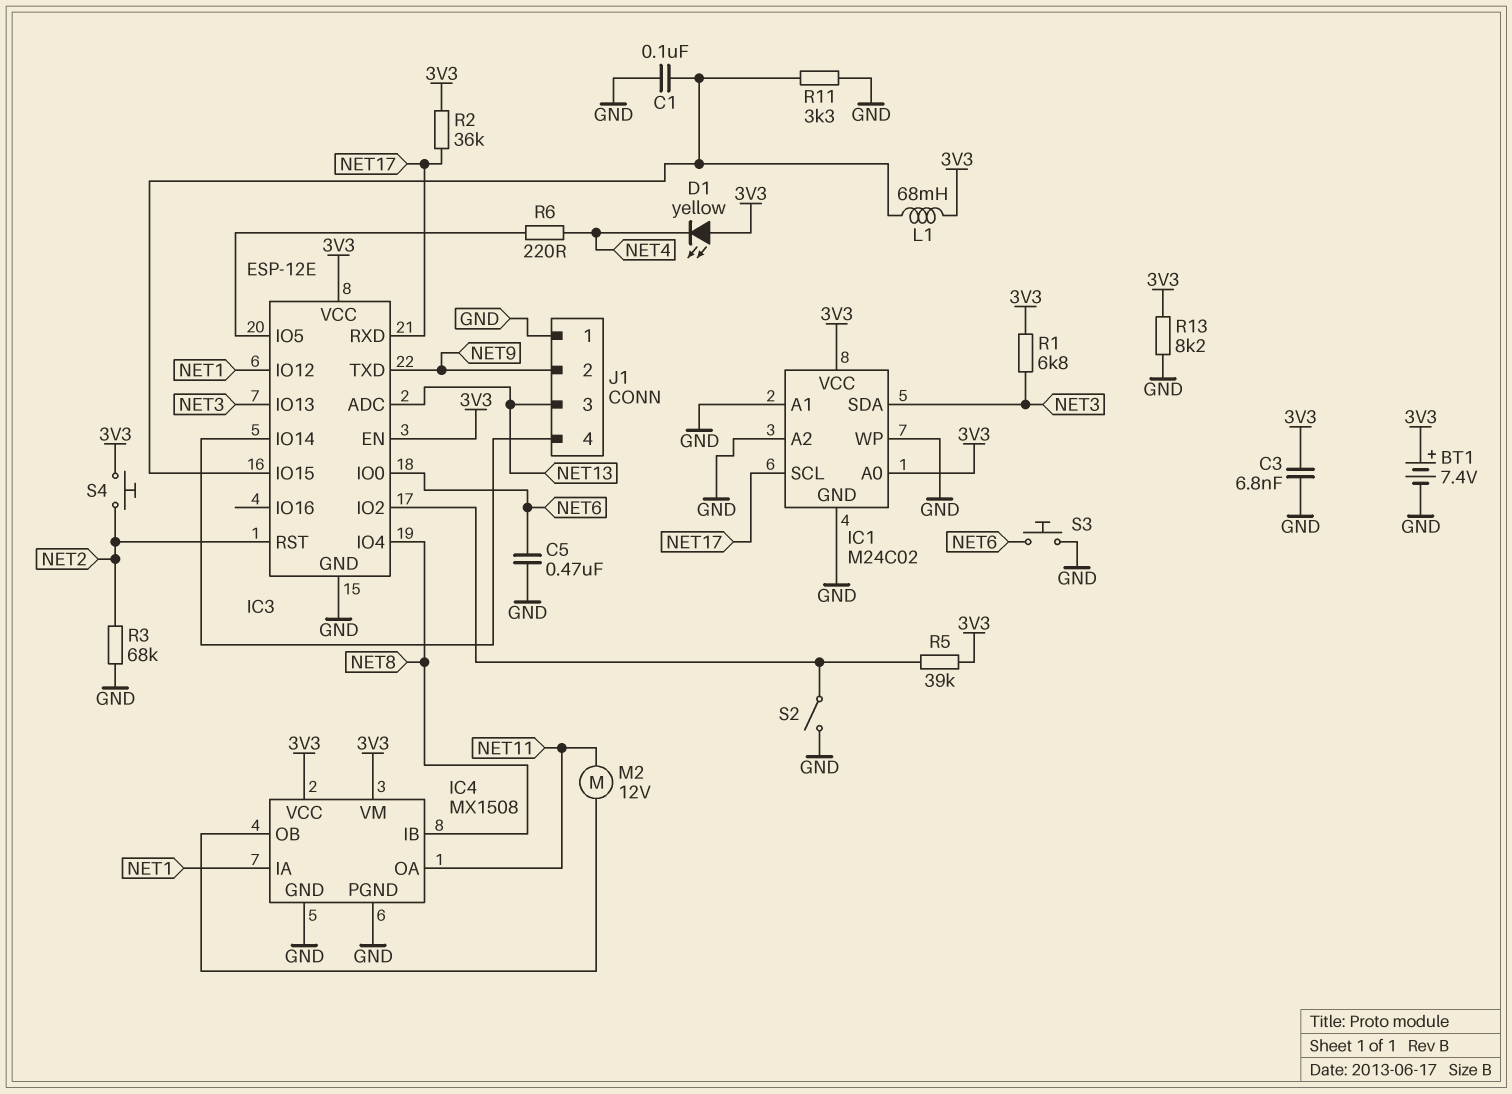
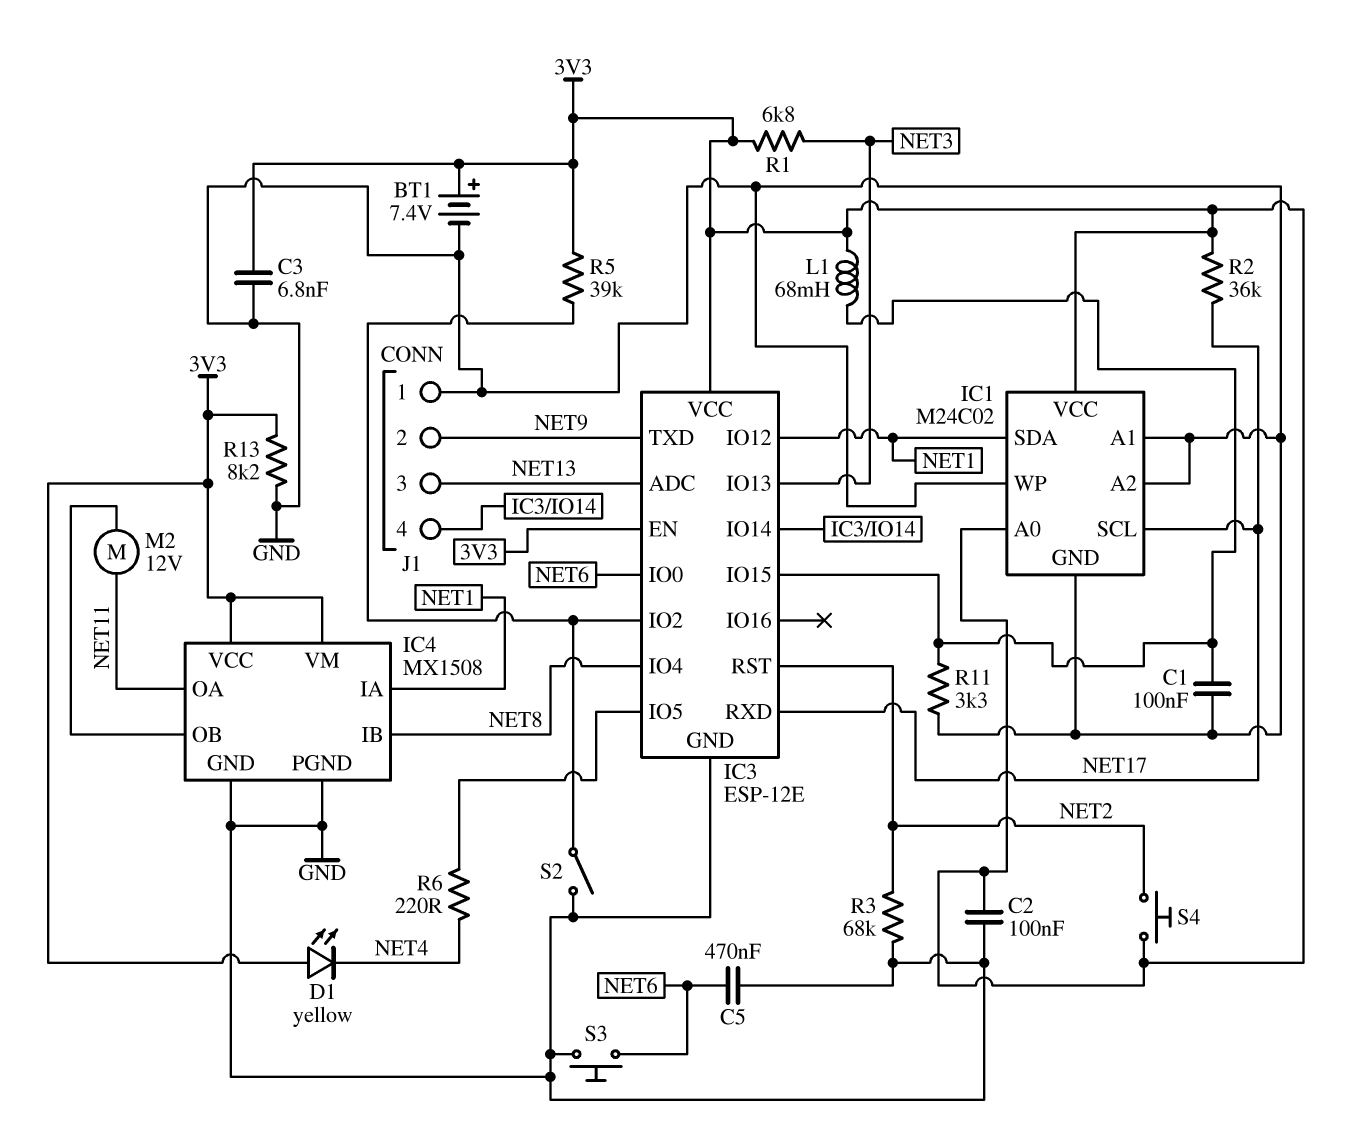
C2: none -> 100nF (3V3, GND)
IC1 pin SDA: NET3 -> NET1

